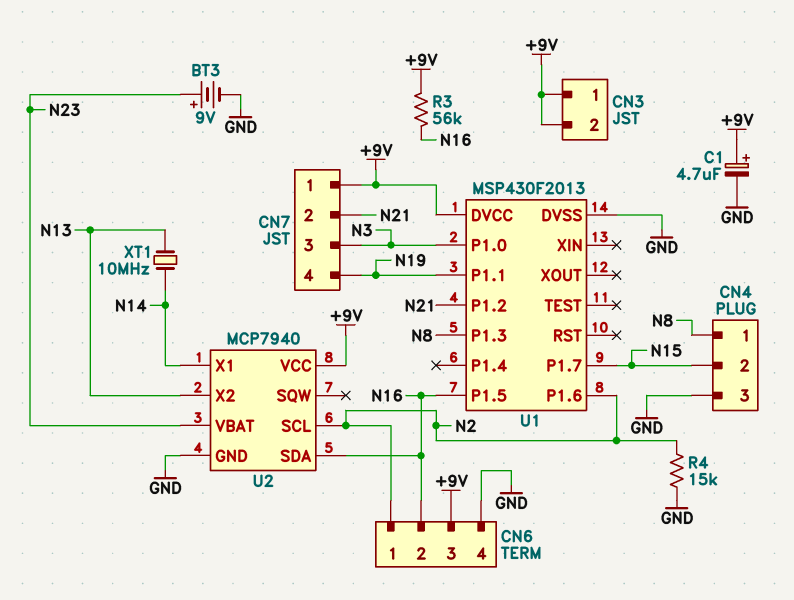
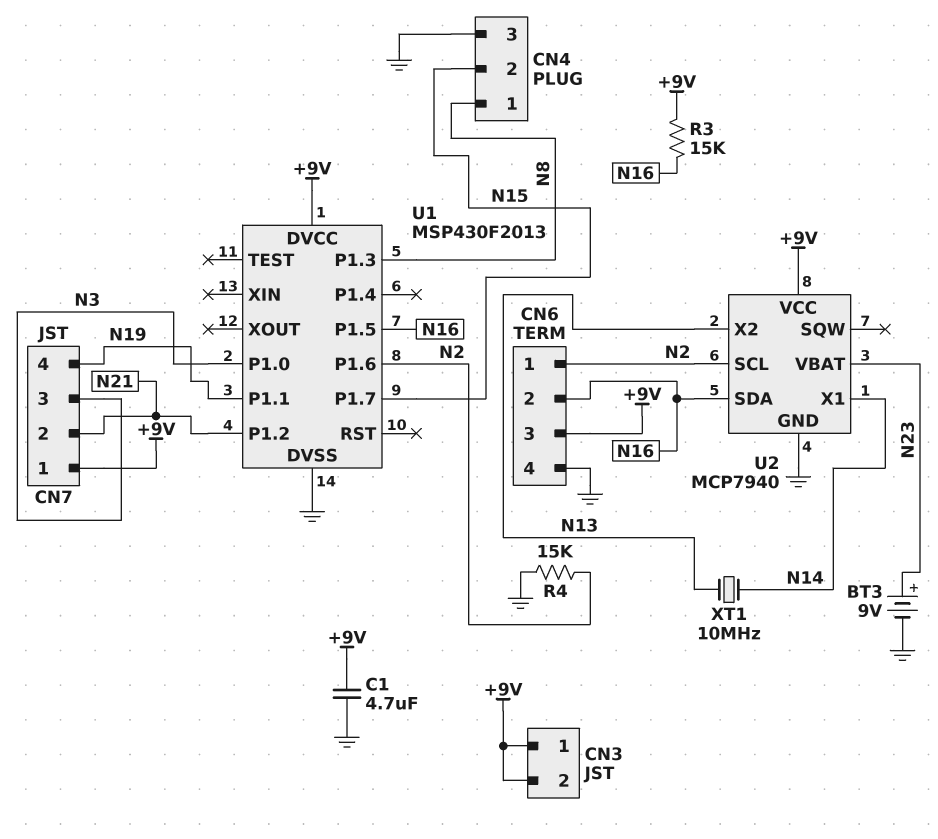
C1: 4.7uF (plus +9V, minus GND) -> 4.7uF (+9V, GND)
R3: 56k (+9V, N16) -> 15k (+9V, N16)

